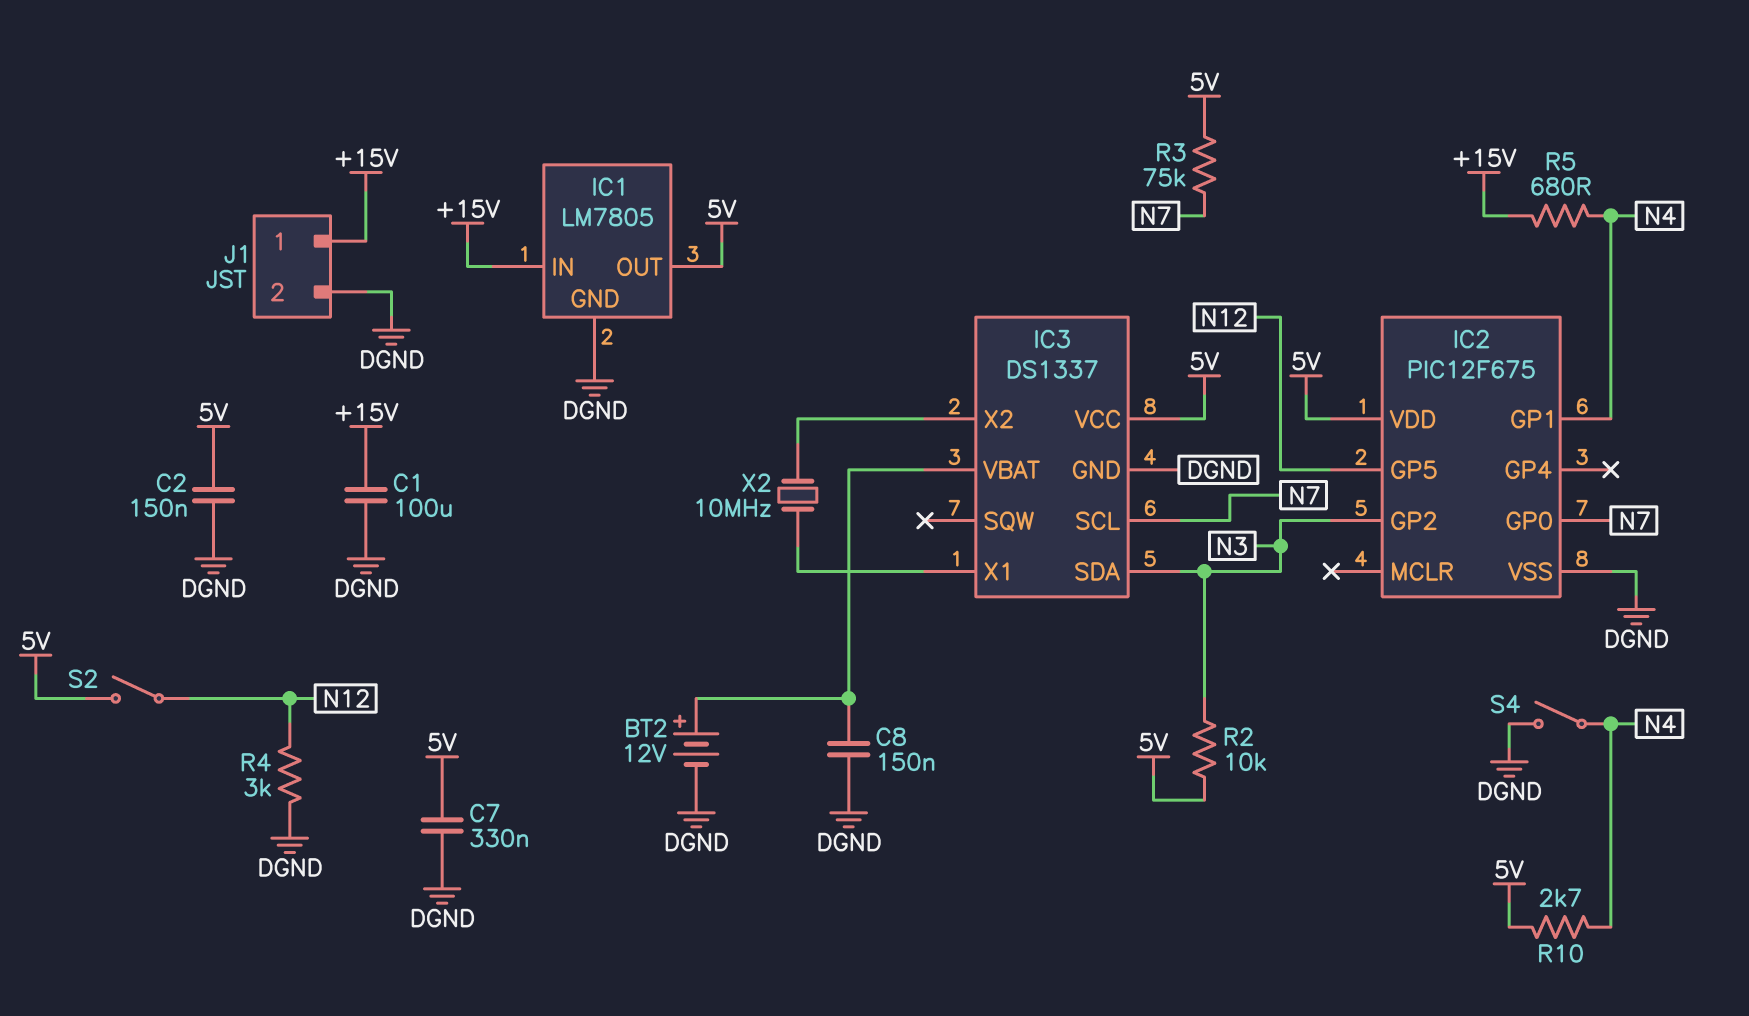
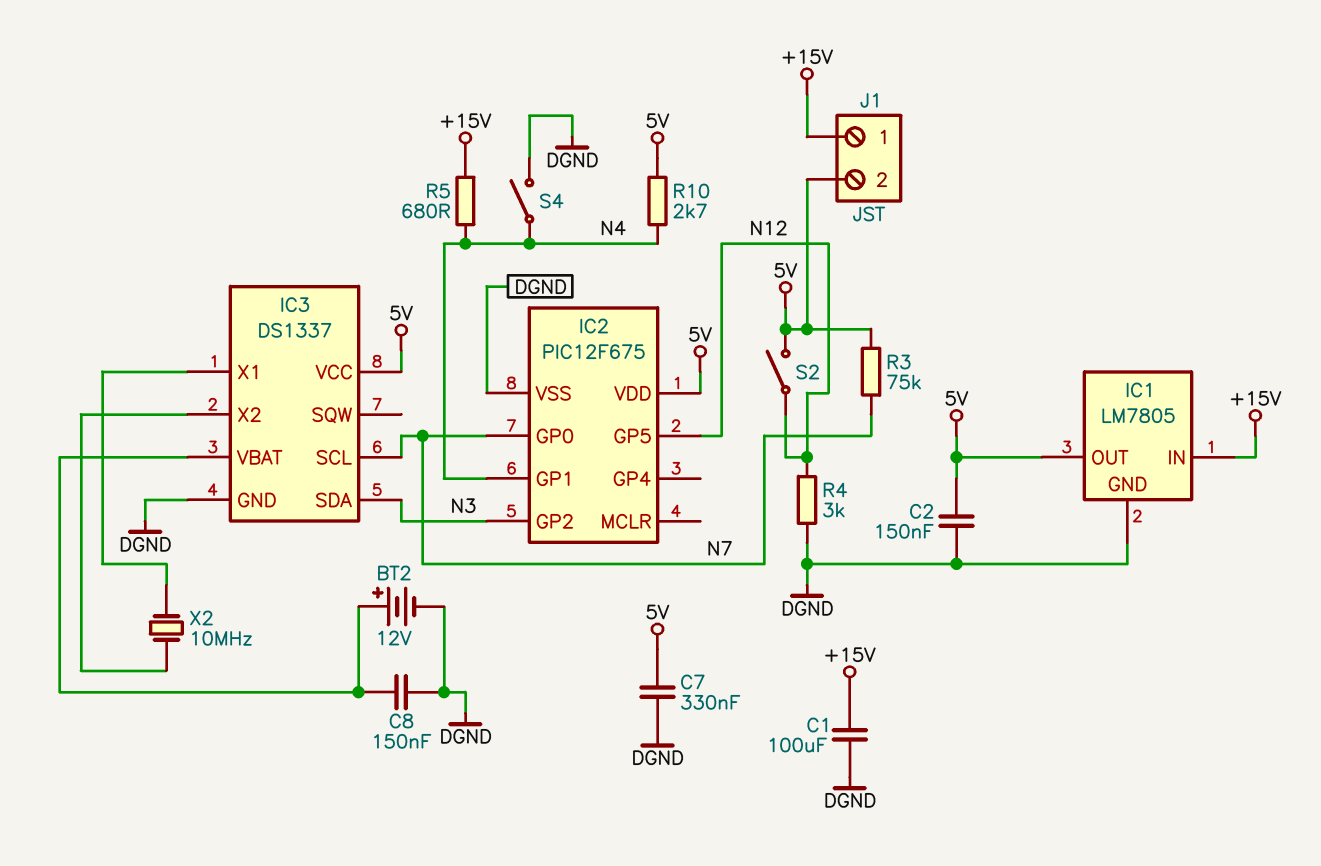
J1 pin 2: DGND -> 5V
R2: 10k (5V, N3) -> none

